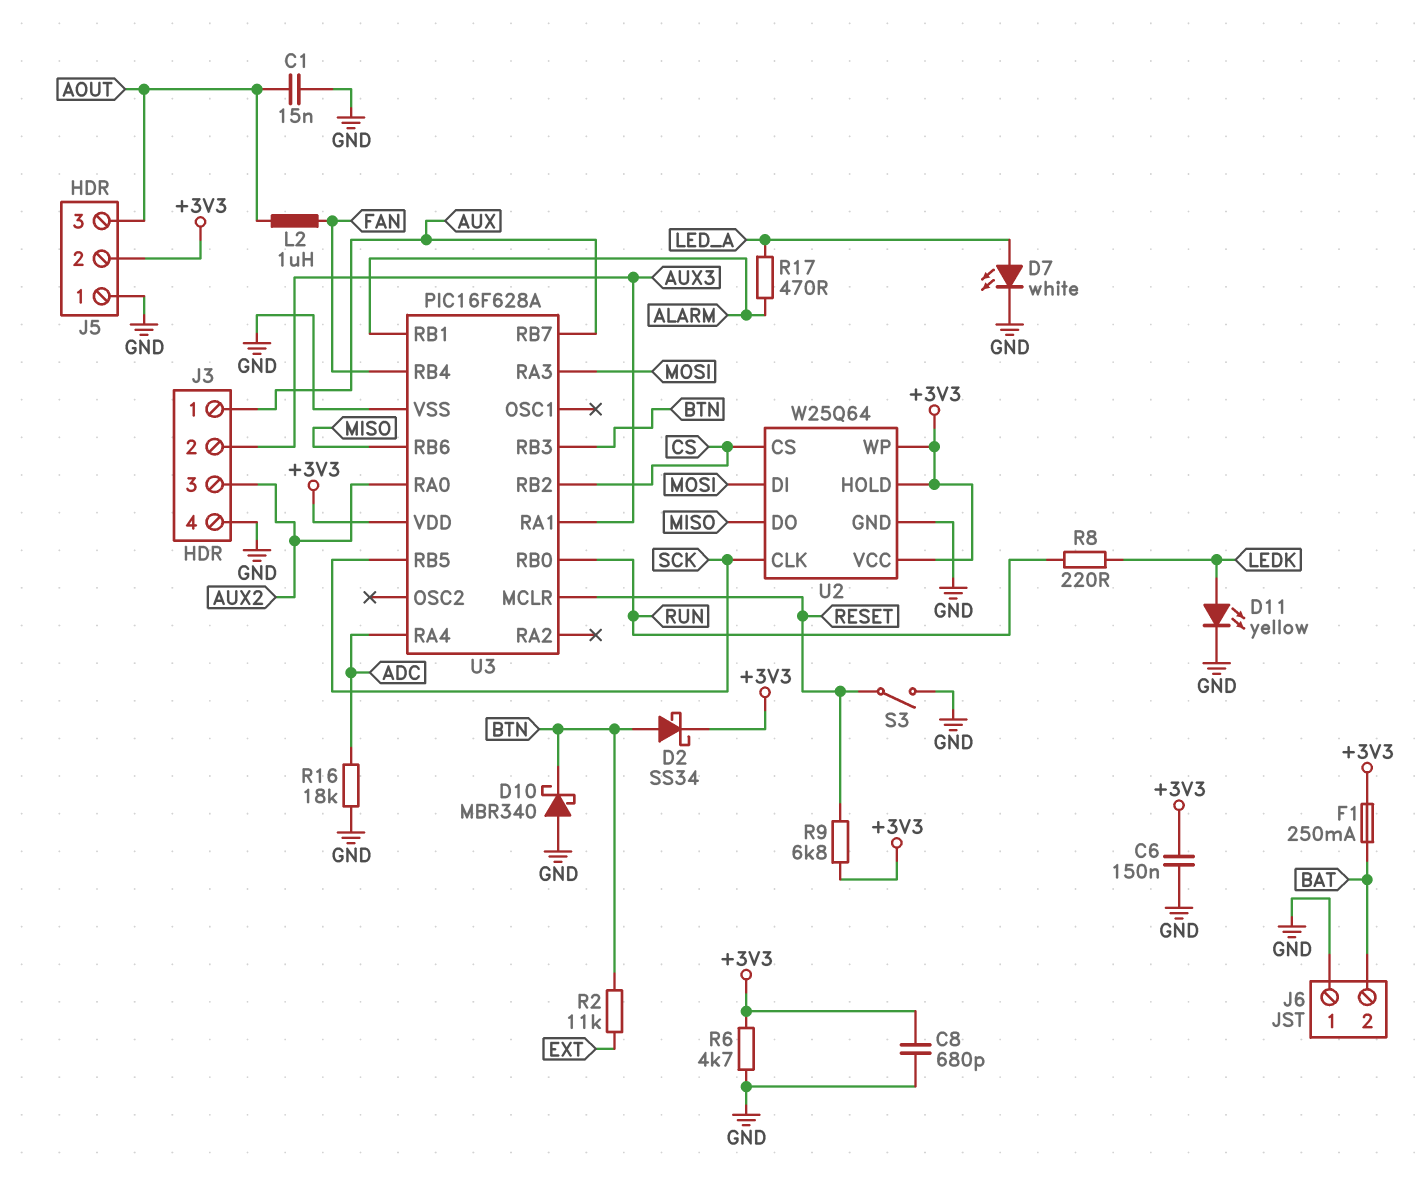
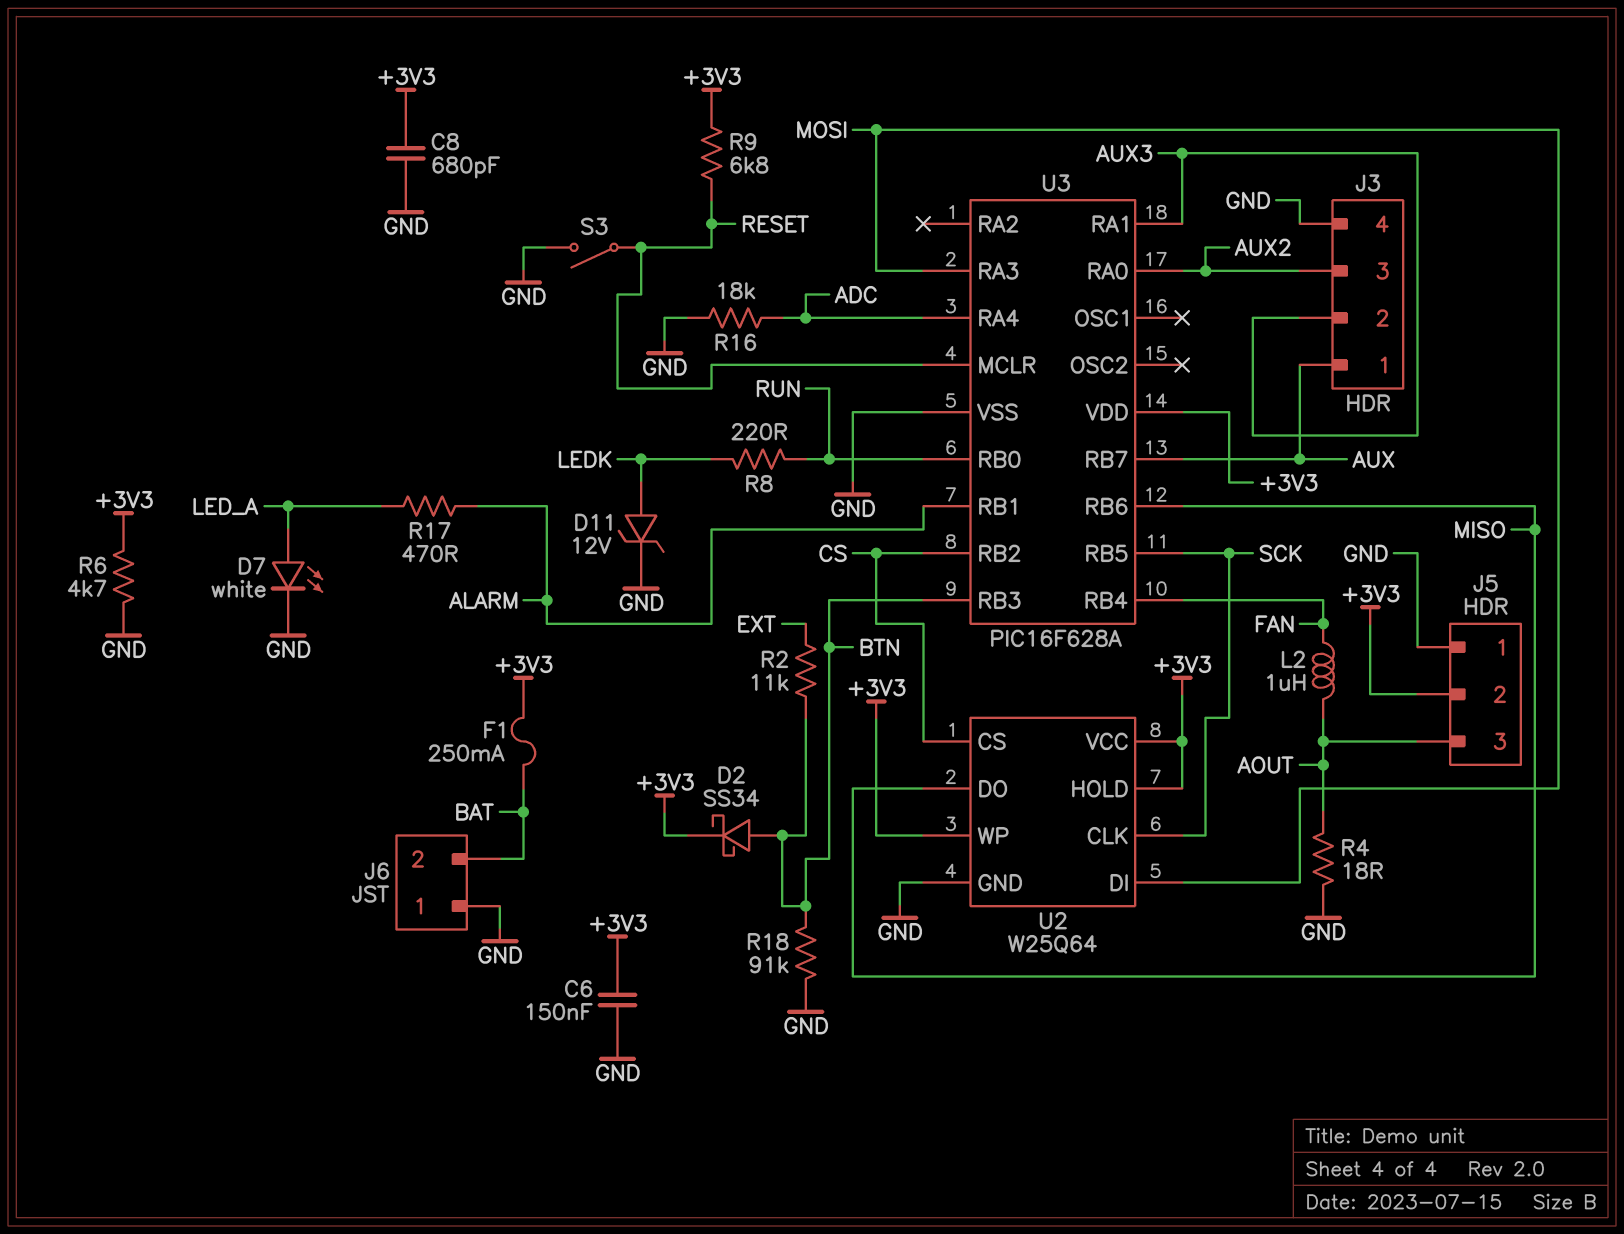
C1: 15nF (AOUT, GND) -> none
D10: schottky MBR340 (A GND, K BTN) -> none
D11: LED yellow (A LEDK, K GND) -> zener 12V (A LEDK, K GND)
R4: none -> 18 (AOUT, GND)
R18: none -> 91k (BTN, GND)

